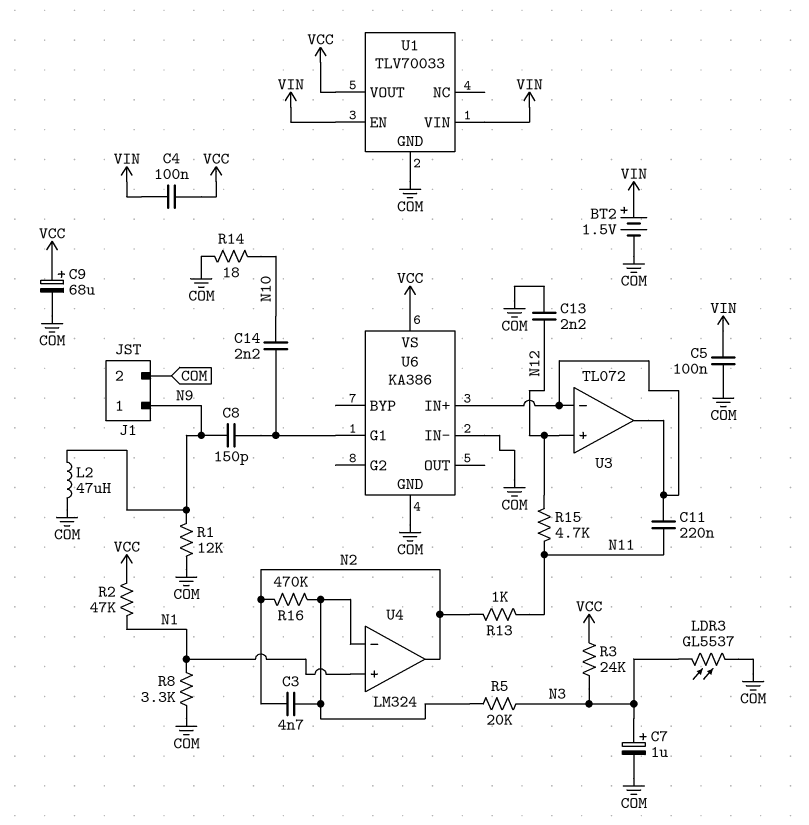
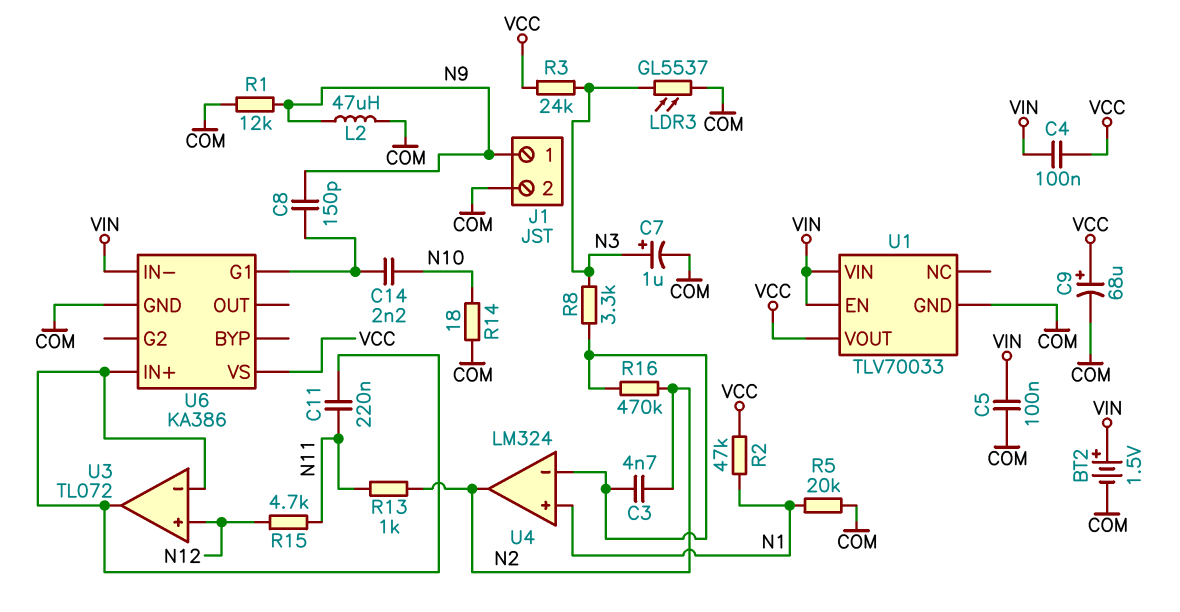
C13: 2.2nF (COM, N12) -> none
R5: 20k (N3, U4/in-) -> 20k (COM, N1)
R8: 3.3k (COM, N1) -> 3.3k (N3, U4/in-)
U6 pin IN-: COM -> VIN

